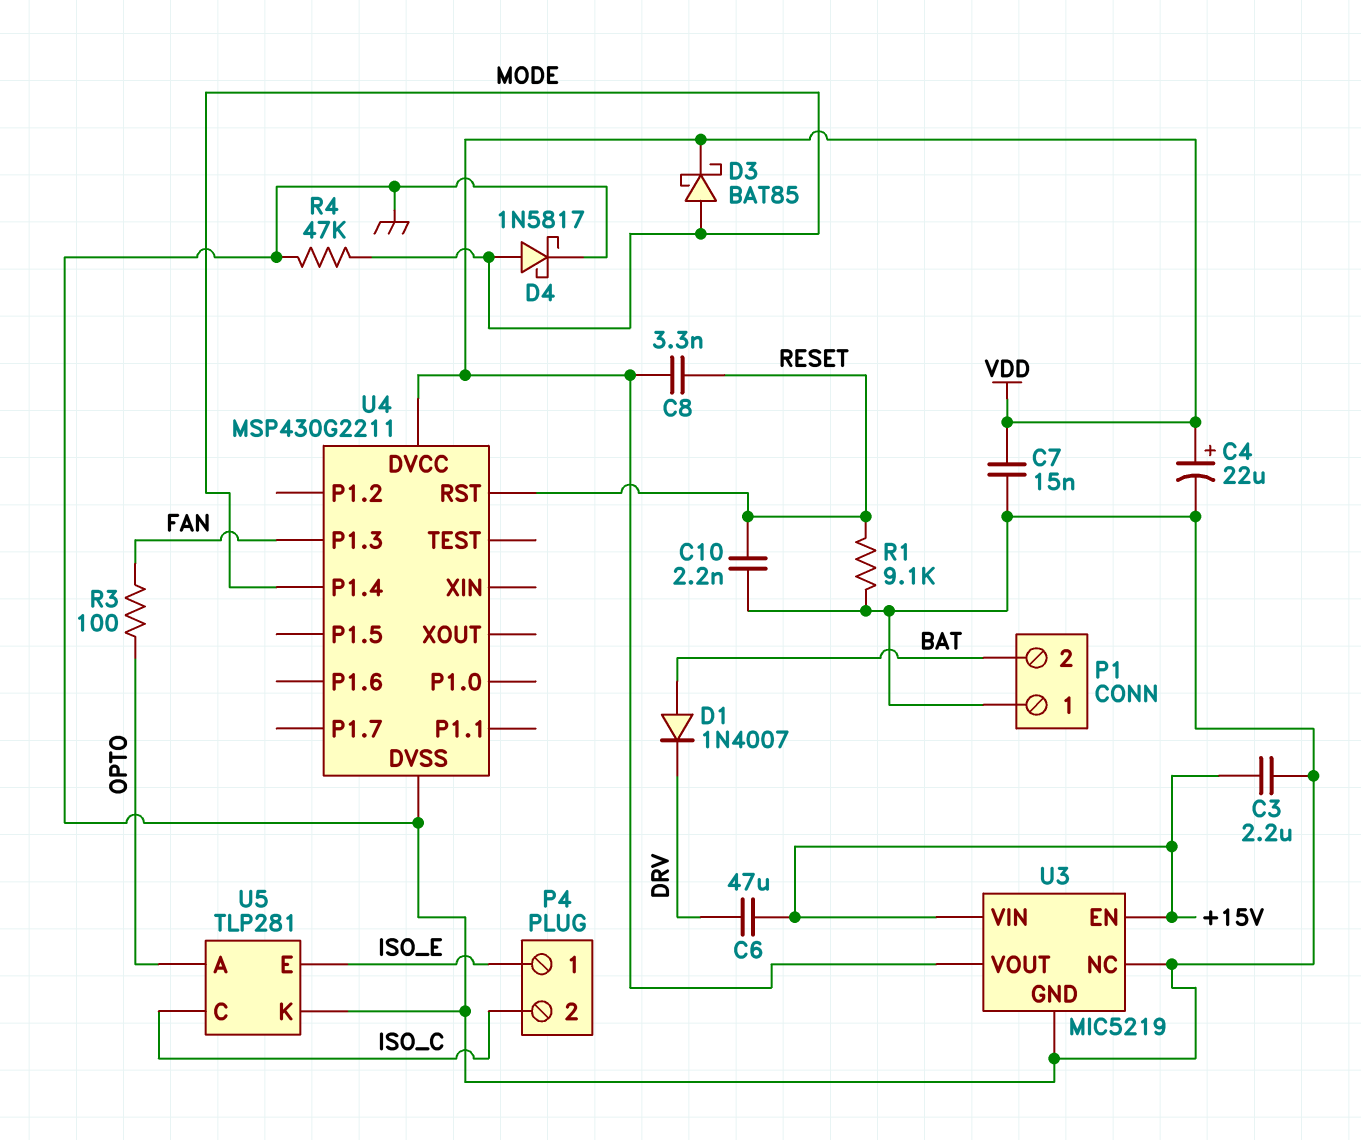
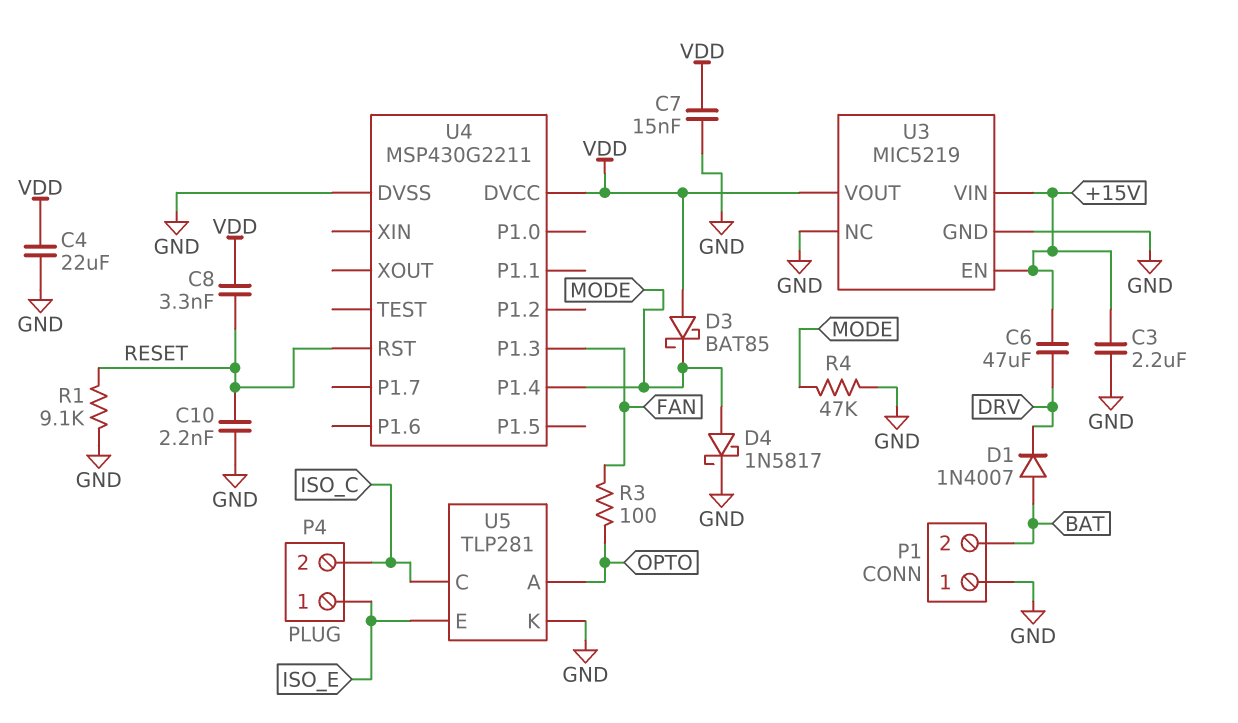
C4: 22uF (plus VDD, minus GND) -> 22uF (GND, VDD)
D3: schottky BAT85 (A MODE, K VDD) -> schottky BAT85 (A VDD, K MODE)

